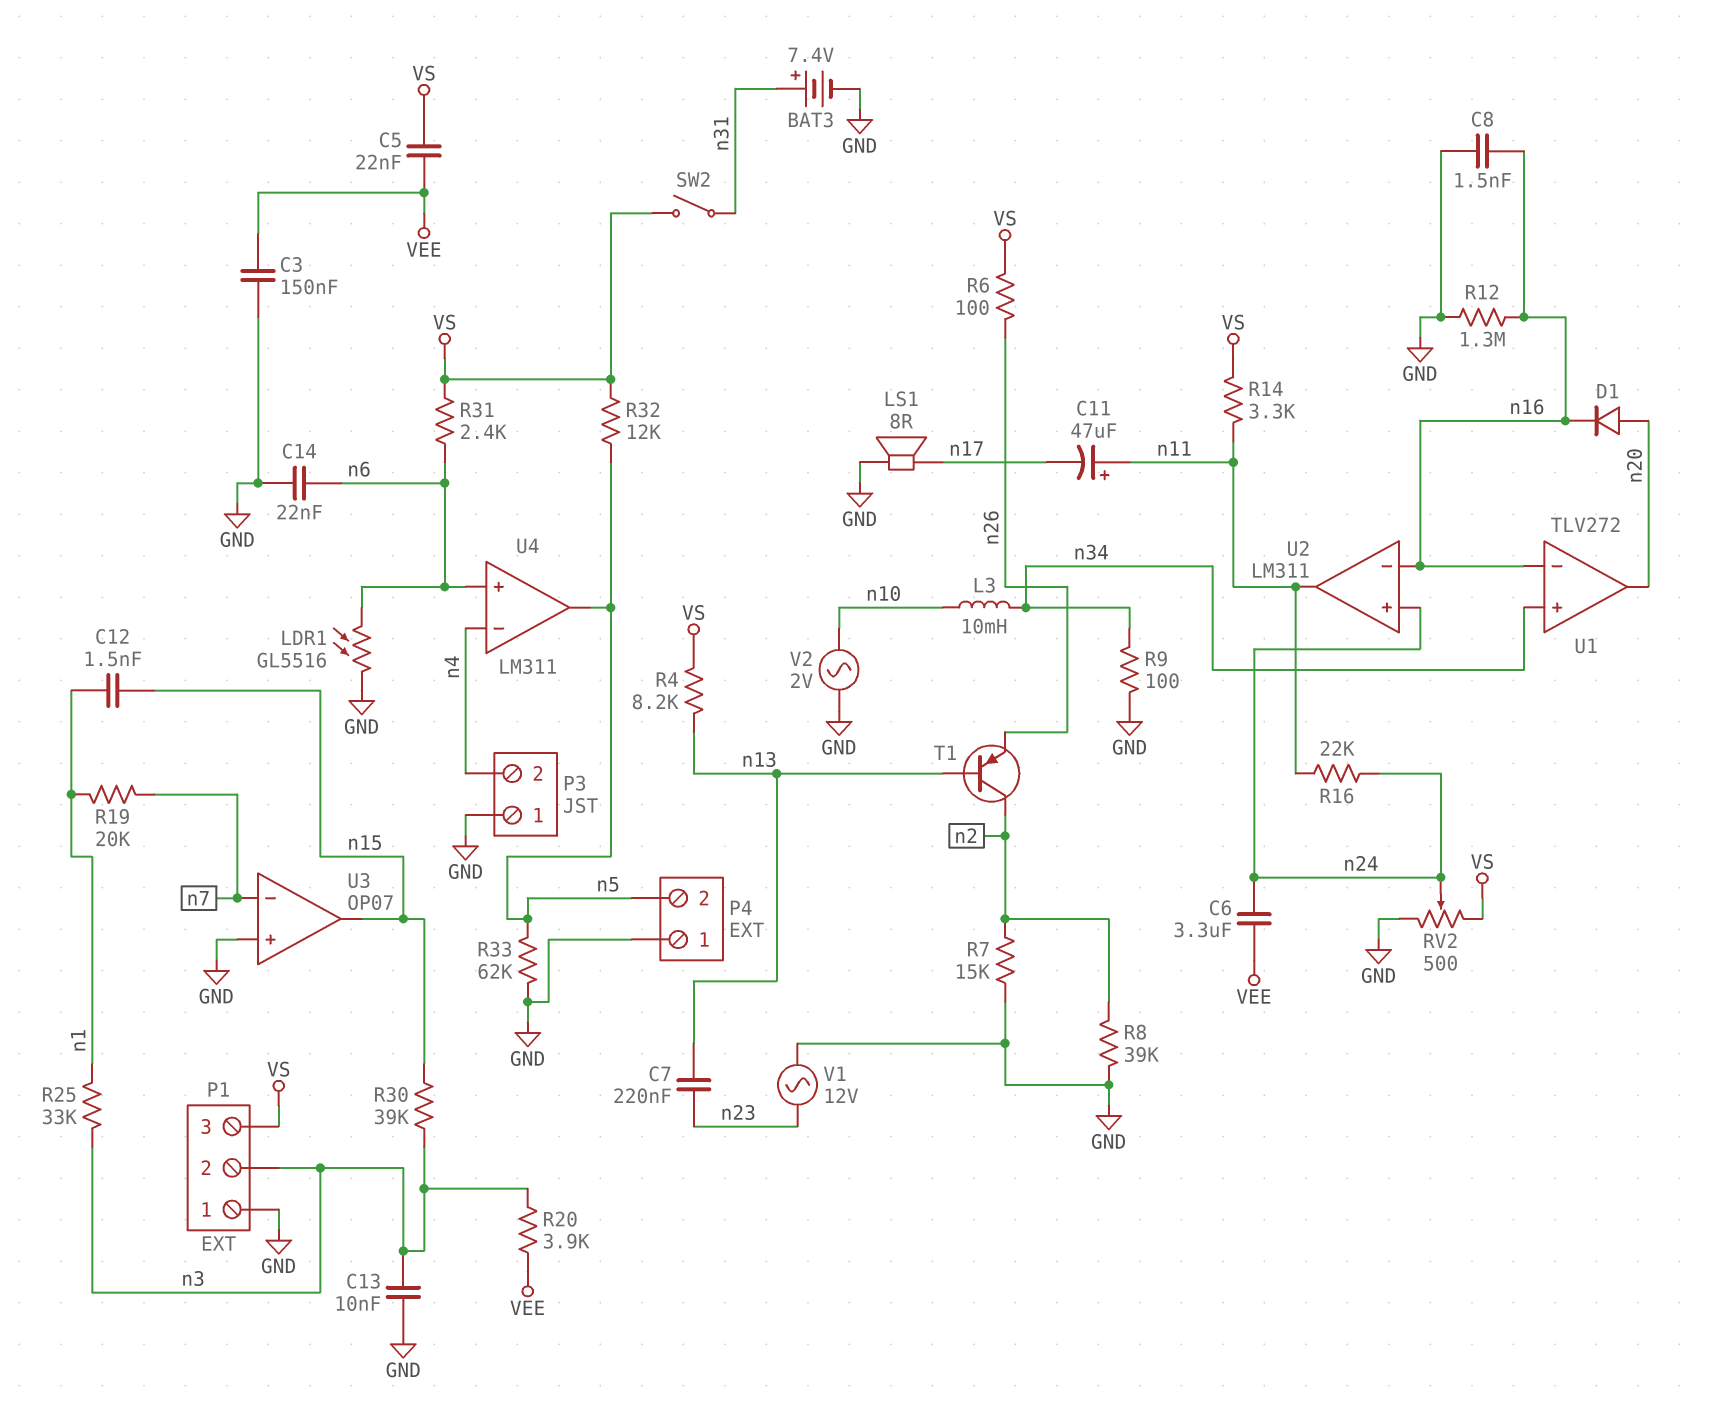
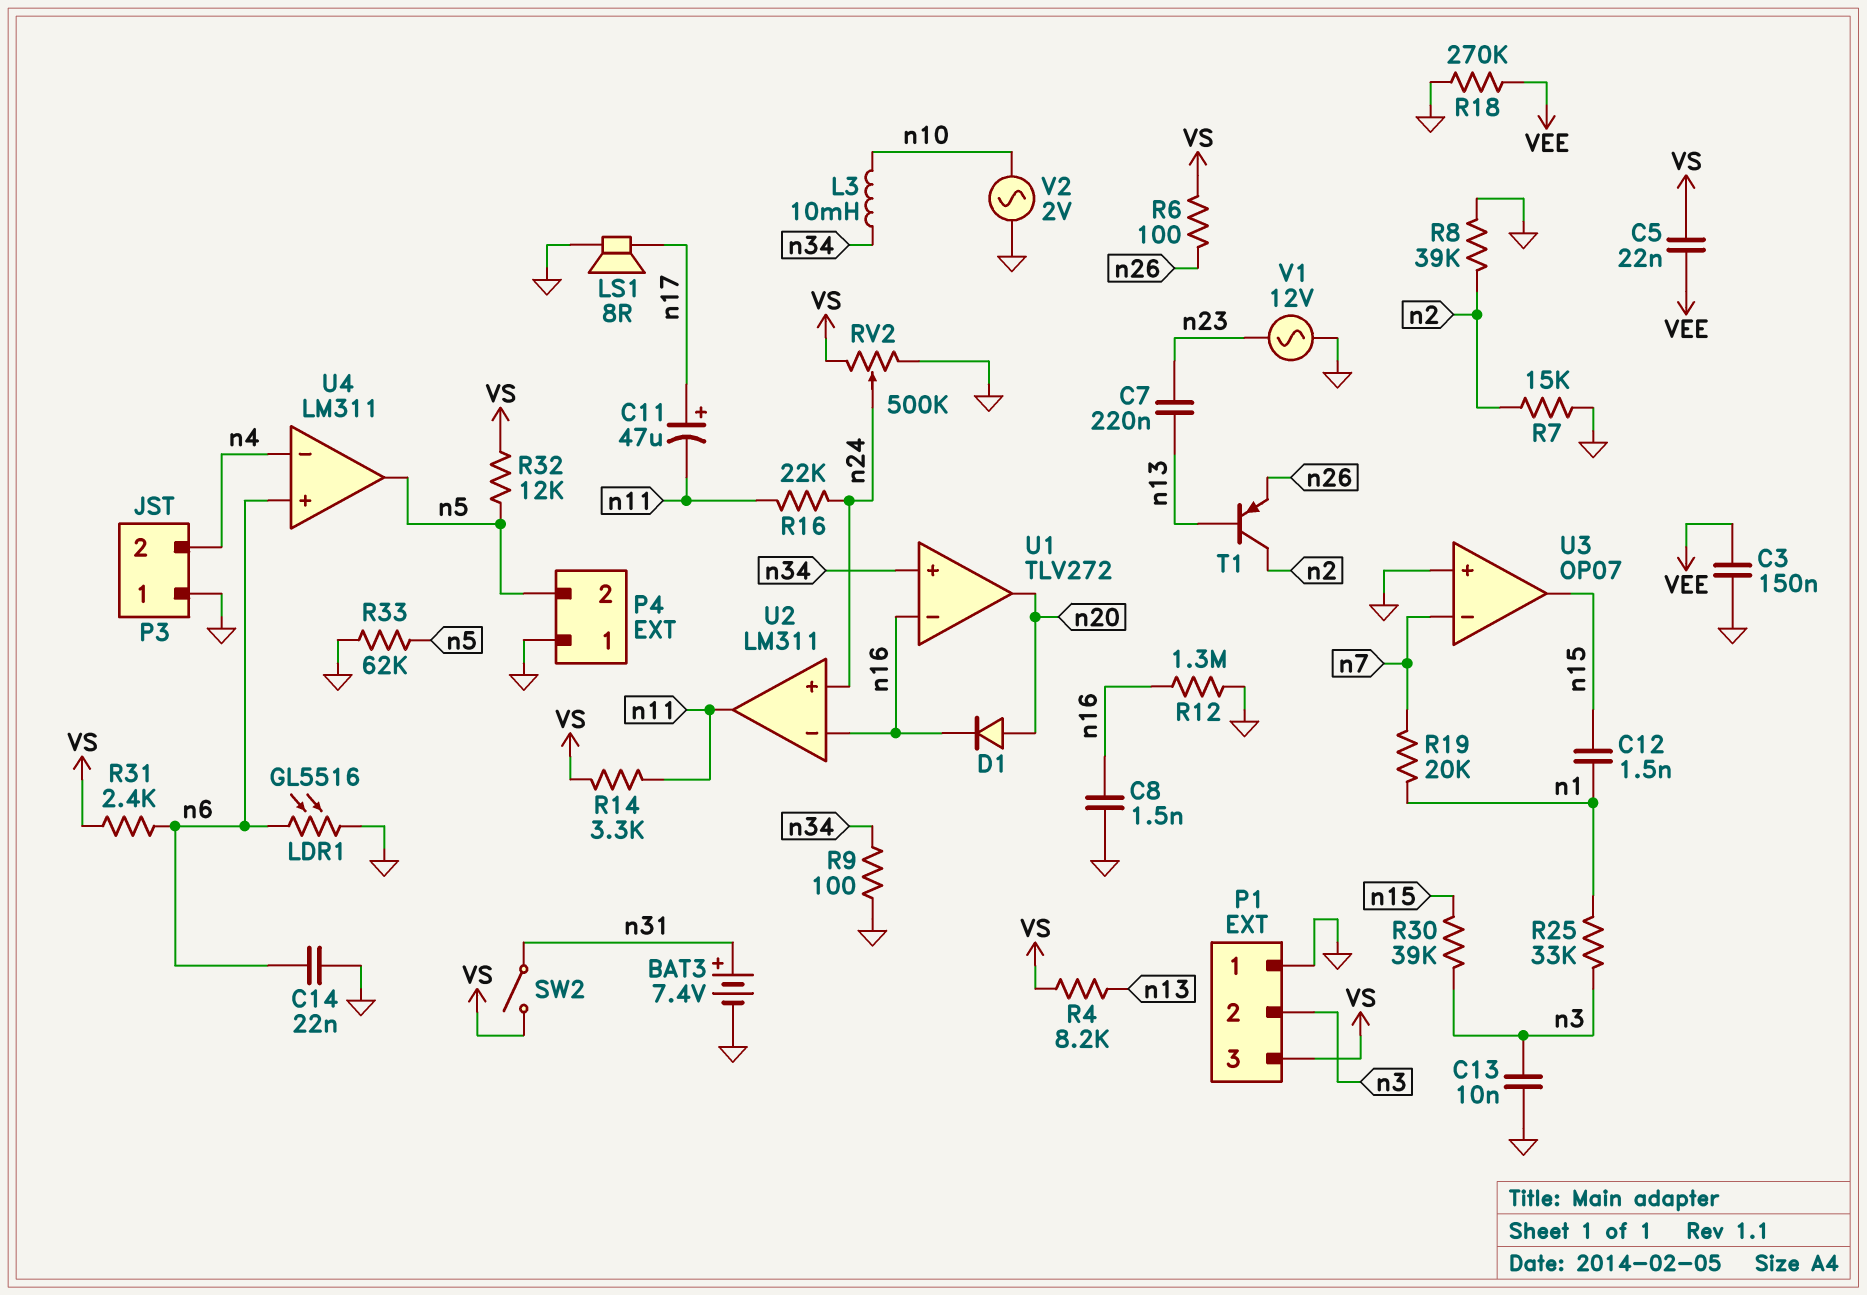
C6: 3.3uF (VEE, n24) -> none
C11: 47uF (plus n11, minus n17) -> 47uF (plus n17, minus n11)
R18: none -> 270k (GND, VEE)
R20: 3.9k (VEE, n3) -> none
RV2: 500 (GND, VS, wiper n24) -> 500k (GND, VS, wiper n24)

